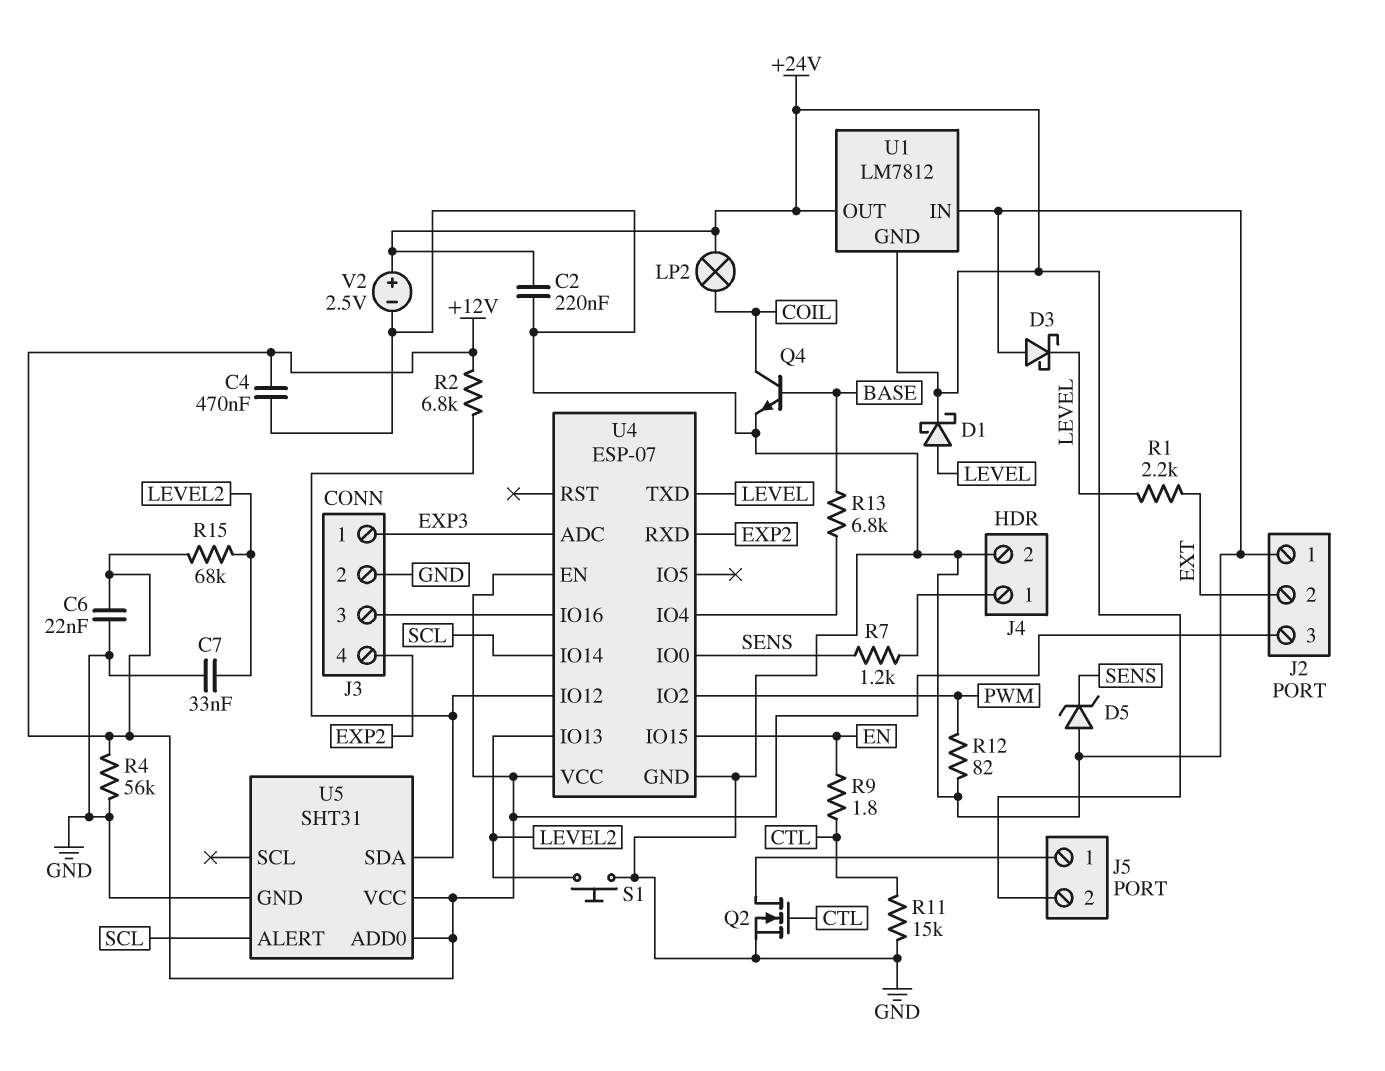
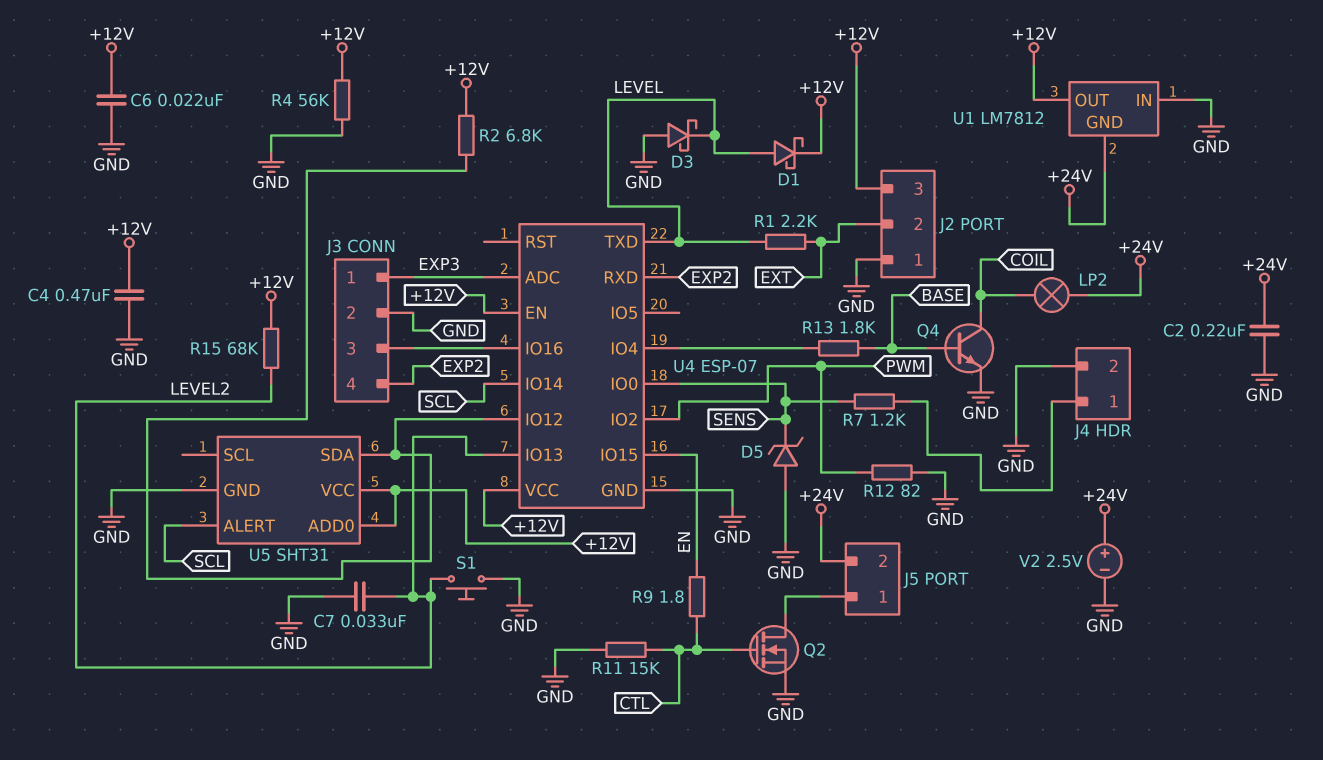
D1: schottky (A LEVEL, K +24V) -> schottky (A LEVEL, K +12V)
R13: 6.8k (BASE, U4/IO4) -> 1.8k (BASE, U4/IO4)
U1 pin OUT: +24V -> +12V

